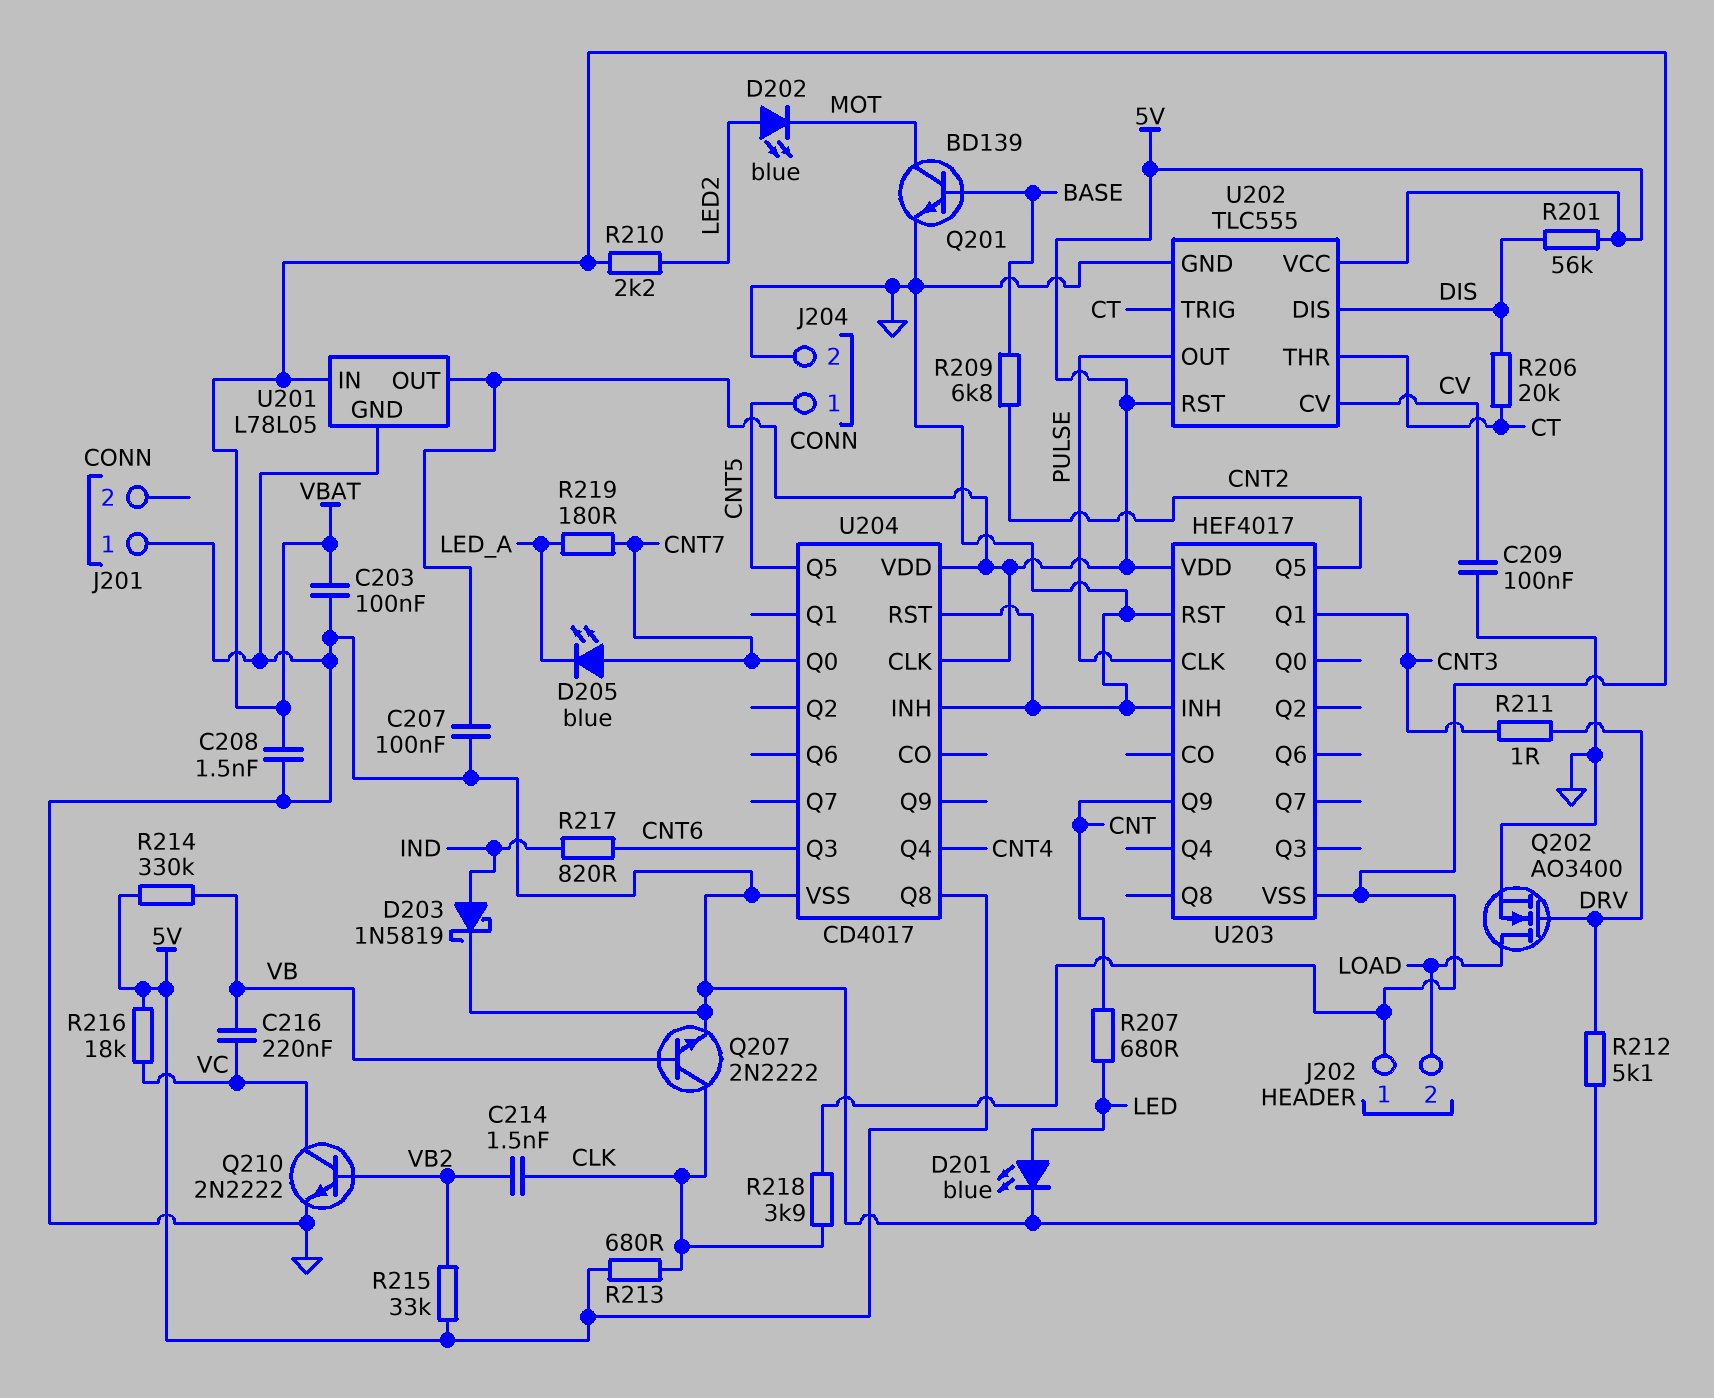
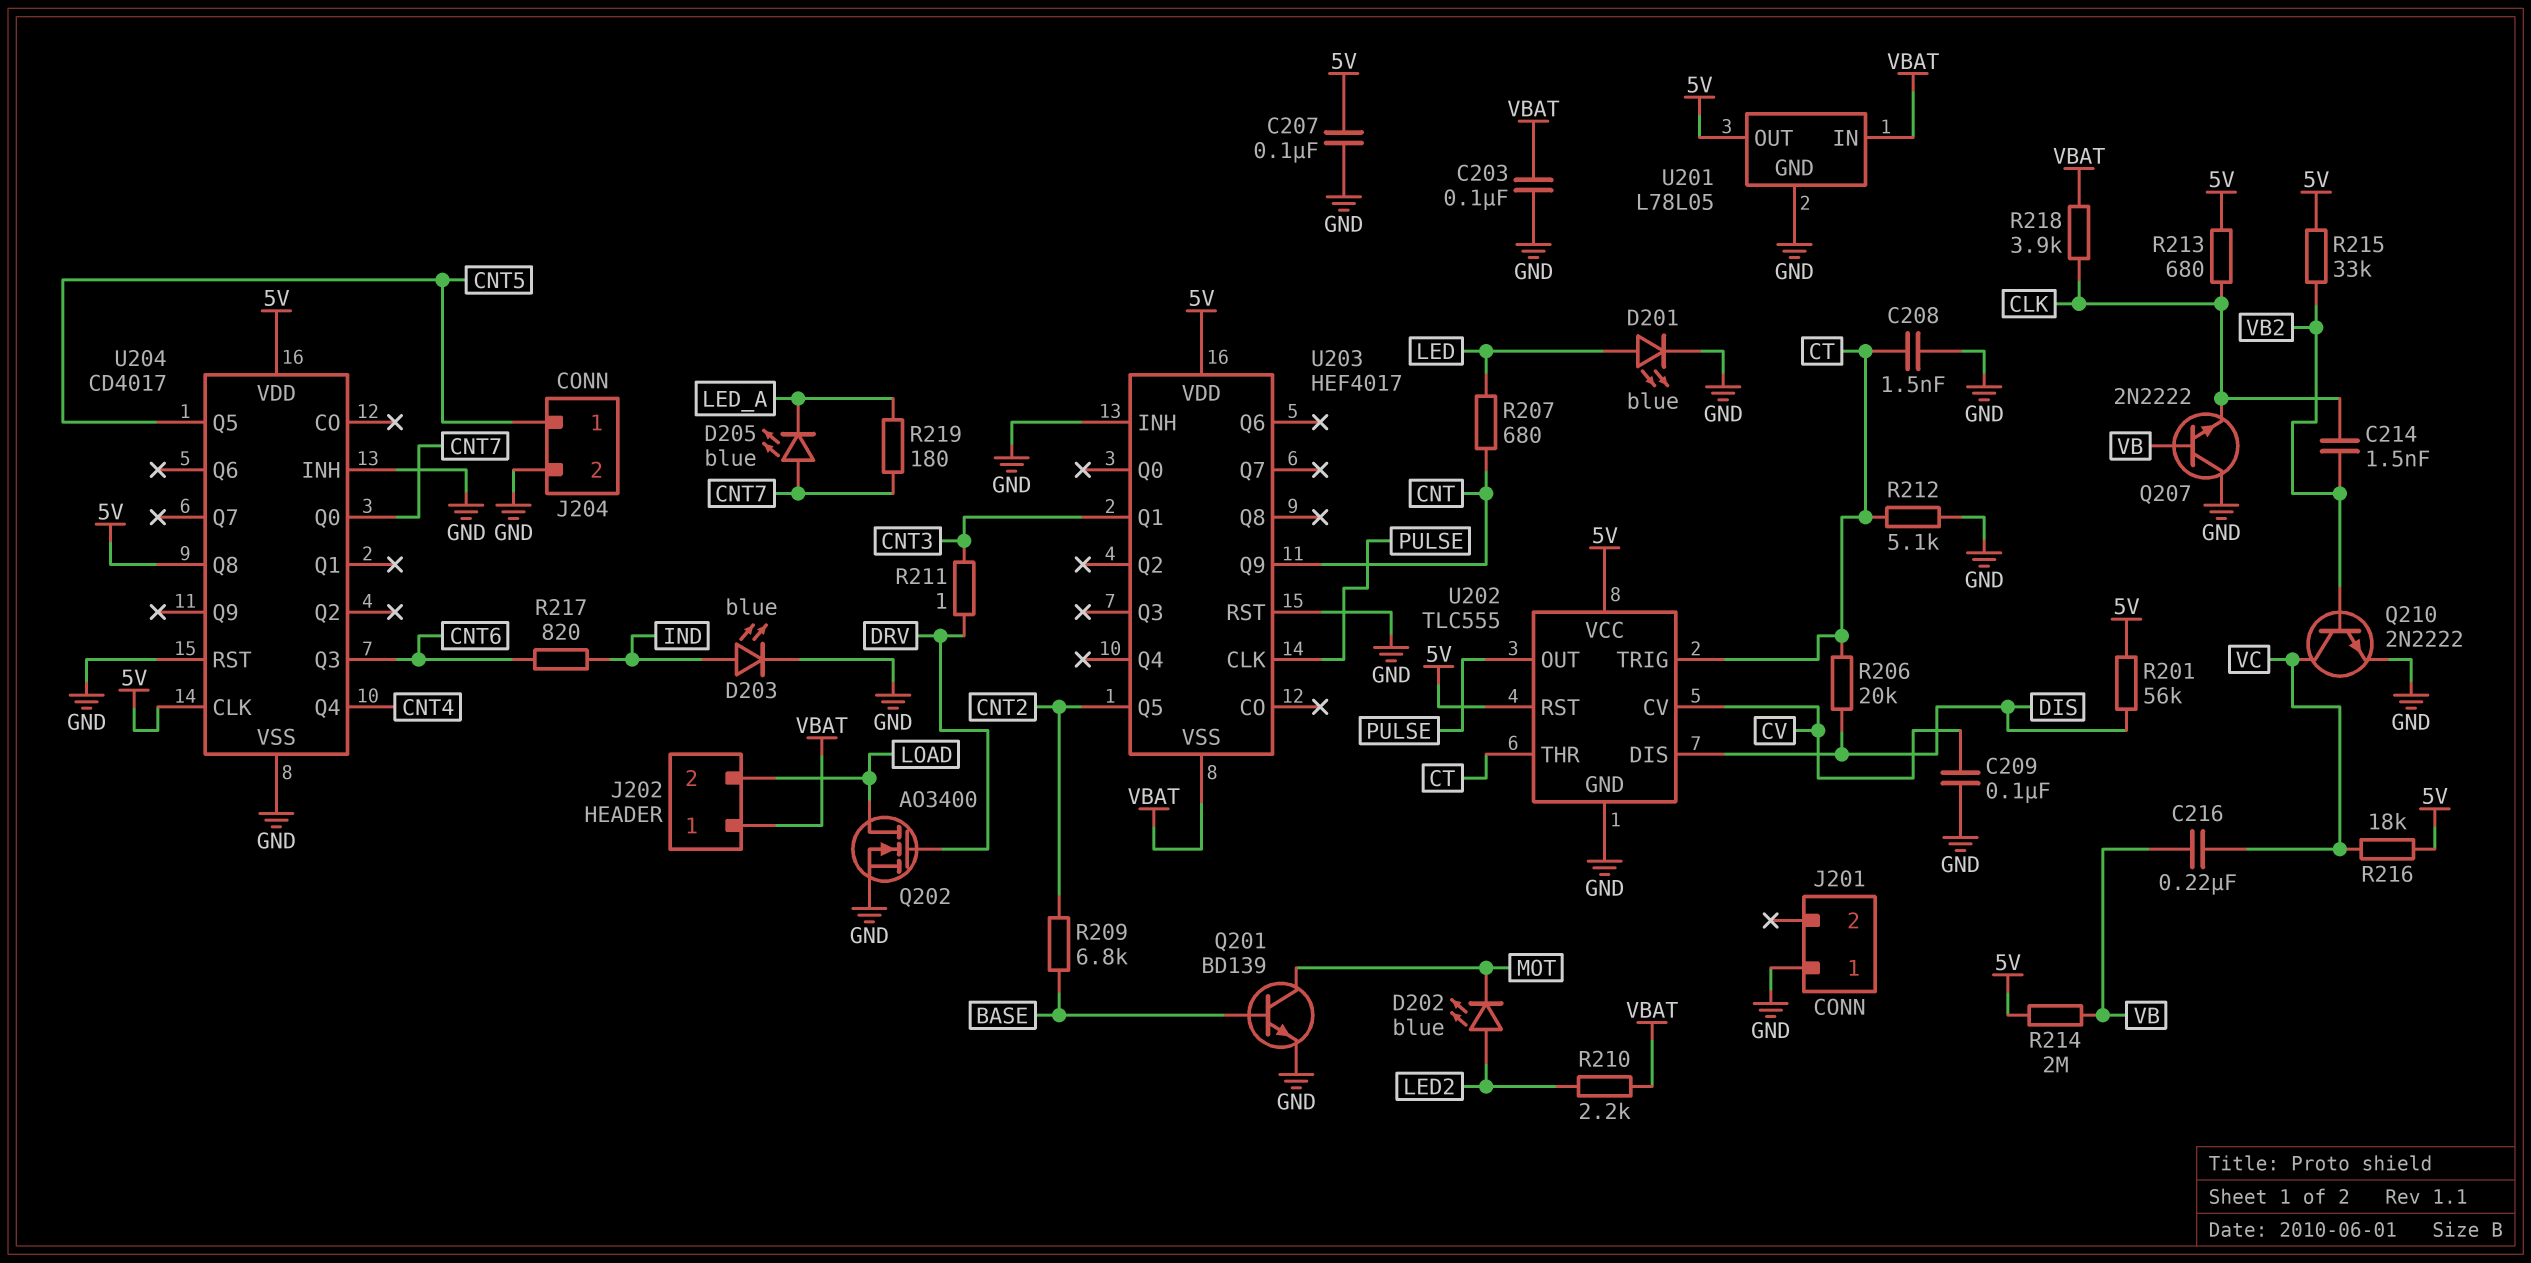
C208: 1.5nF (GND, VBAT) -> 1.5nF (CT, GND)
D203: schottky 1N5819 (A IND, K GND) -> LED blue (A IND, K GND)
Q207: NPN 2N2222 (B VB, C CLK, E GND) -> NPN 2N2222 (B VB, C GND, E CLK)
R212: 5.1k (DRV, GND) -> 5.1k (CT, GND)
R214: 330k (5V, VB) -> 2M (5V, VB)

